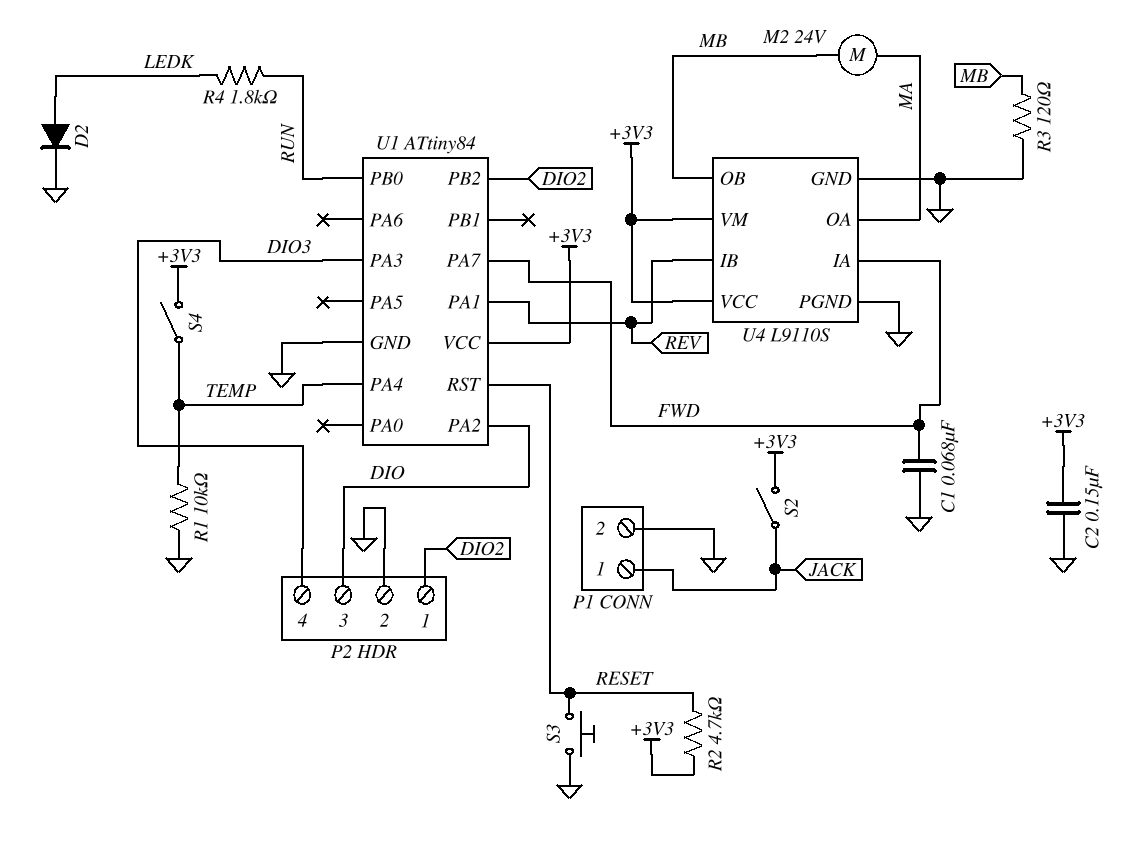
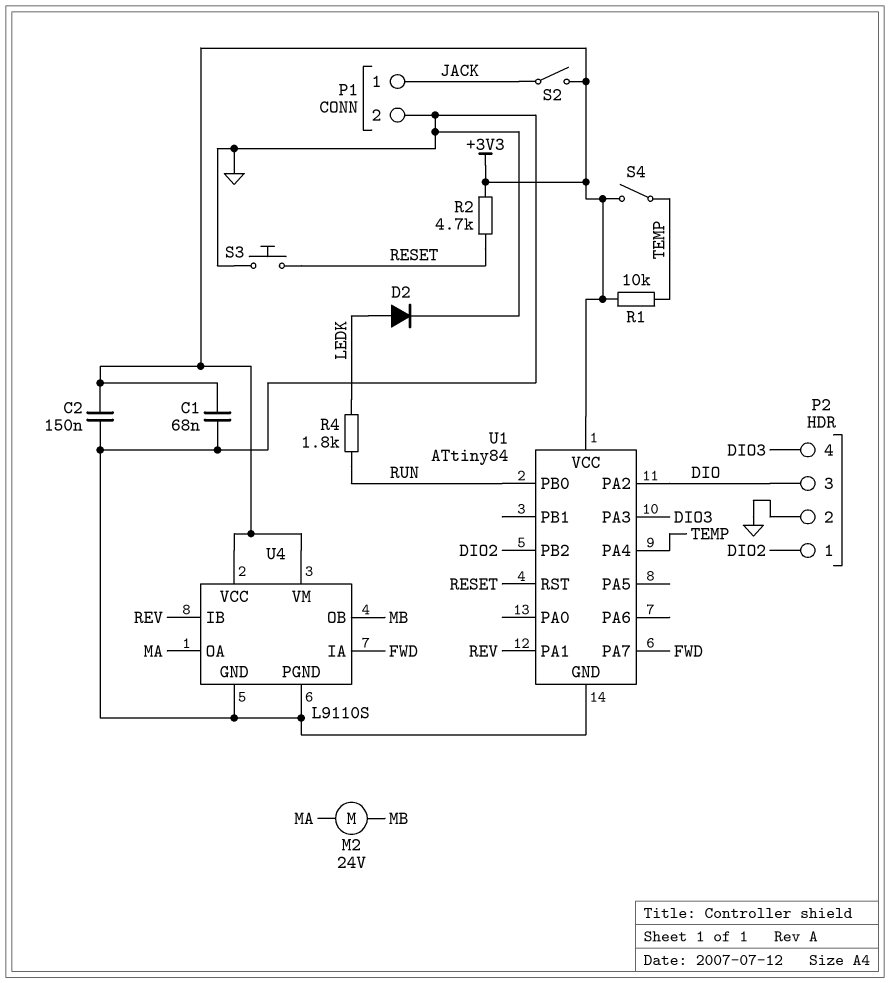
C1: 68nF (FWD, GND) -> 68nF (+3V3, GND)
R1: 10k (GND, TEMP) -> 10k (+3V3, TEMP)
R3: 120 (GND, MB) -> none

